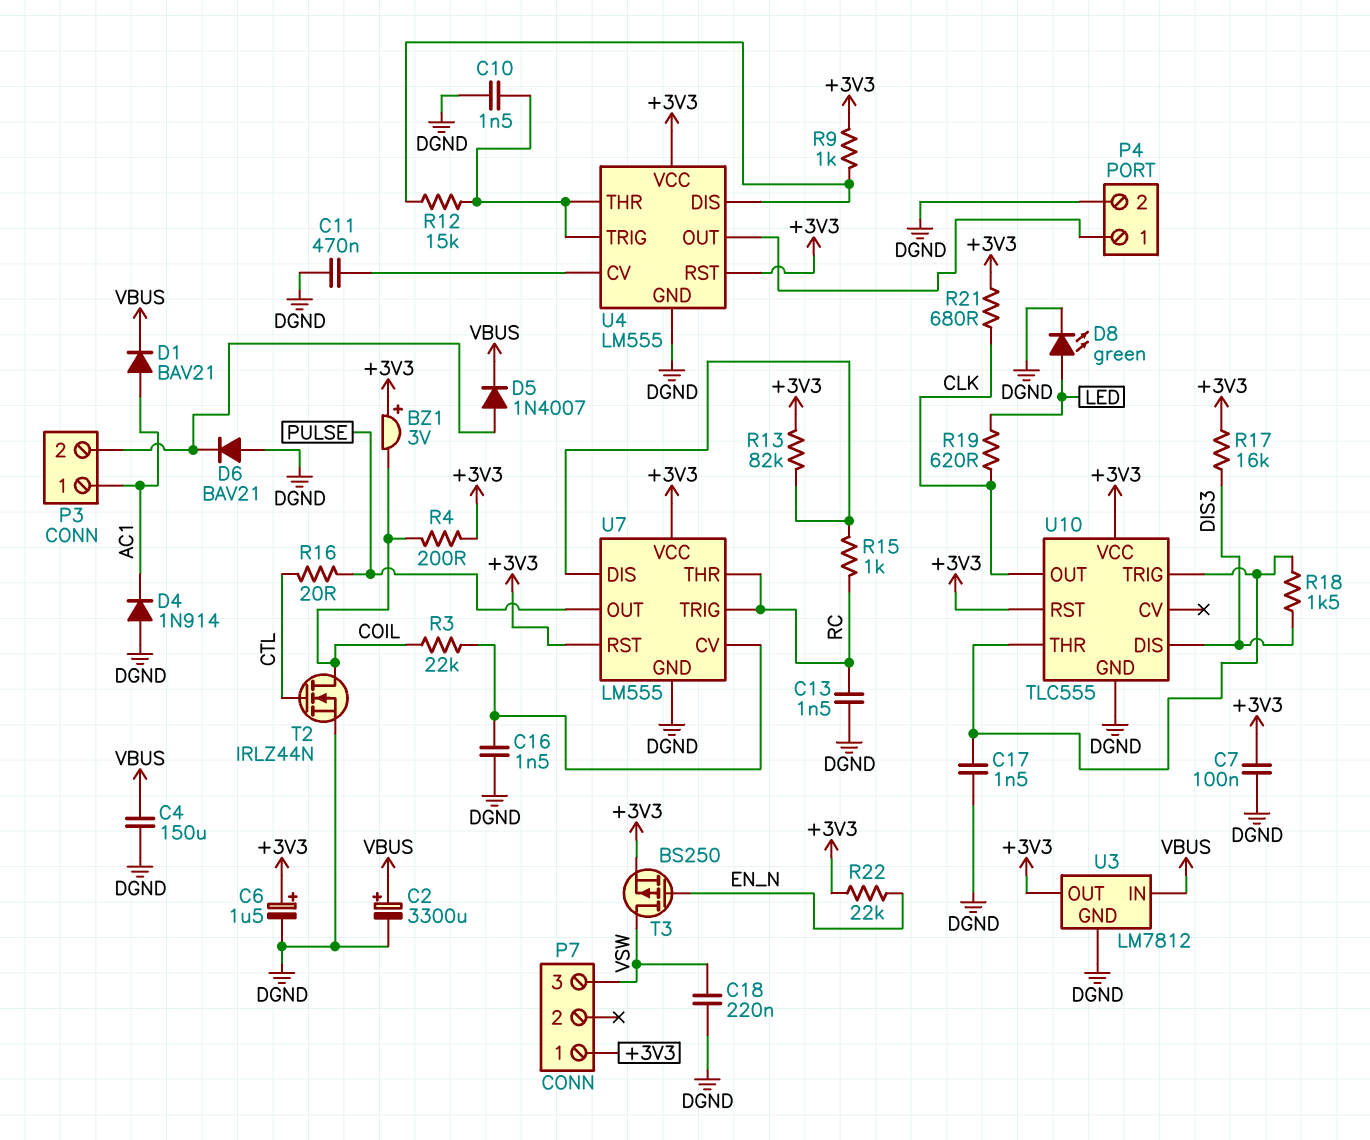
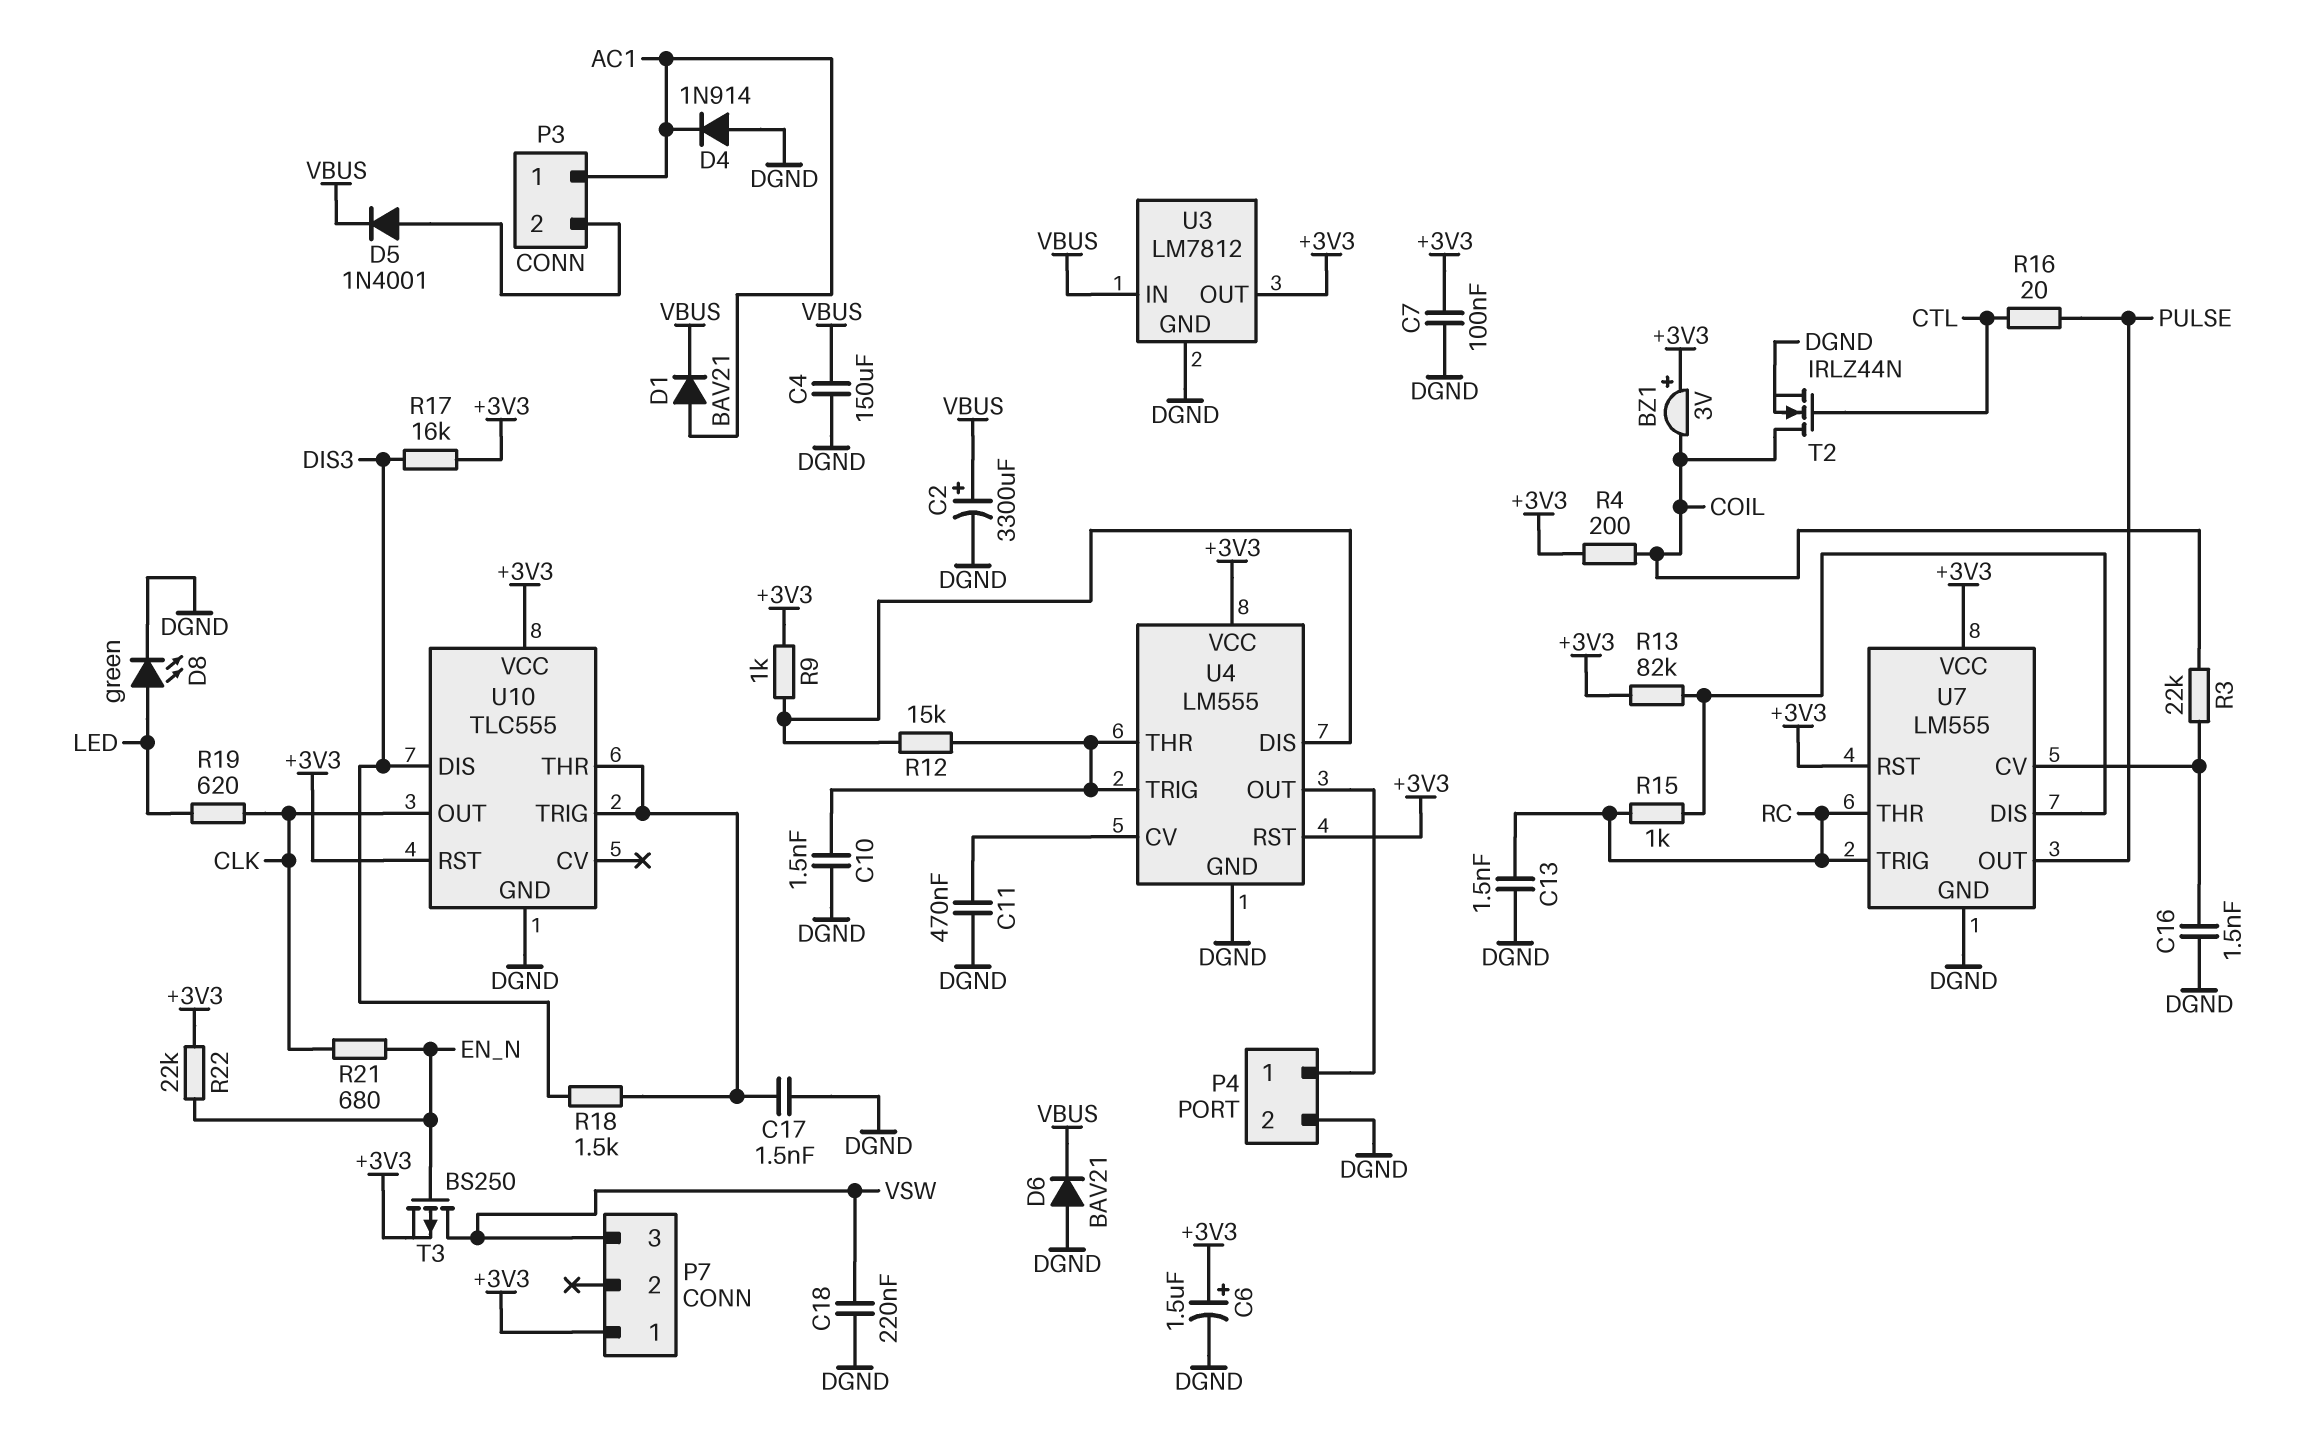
D5: diode 1N4007 (A P3/2, K VBUS) -> diode 1N4001 (A P3/2, K VBUS)
D6: diode BAV21 (A DGND, K P3/2) -> diode BAV21 (A DGND, K VBUS)
R21: 680 (+3V3, CLK) -> 680 (CLK, EN_N)

